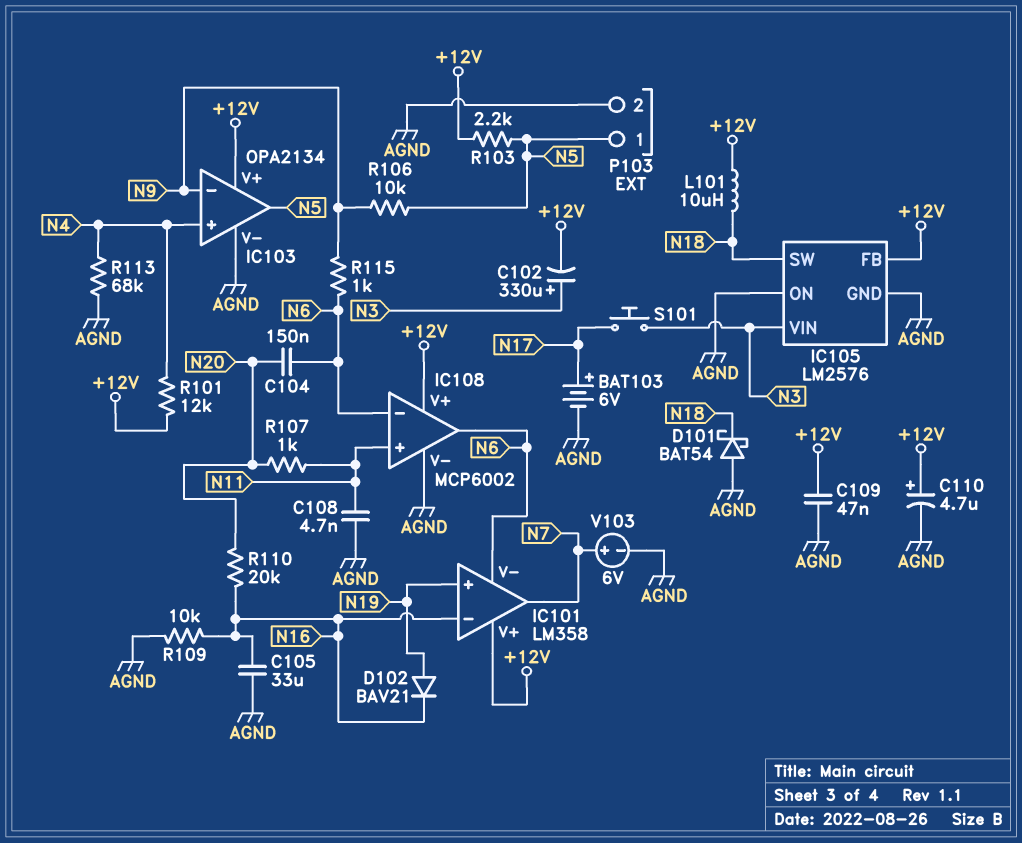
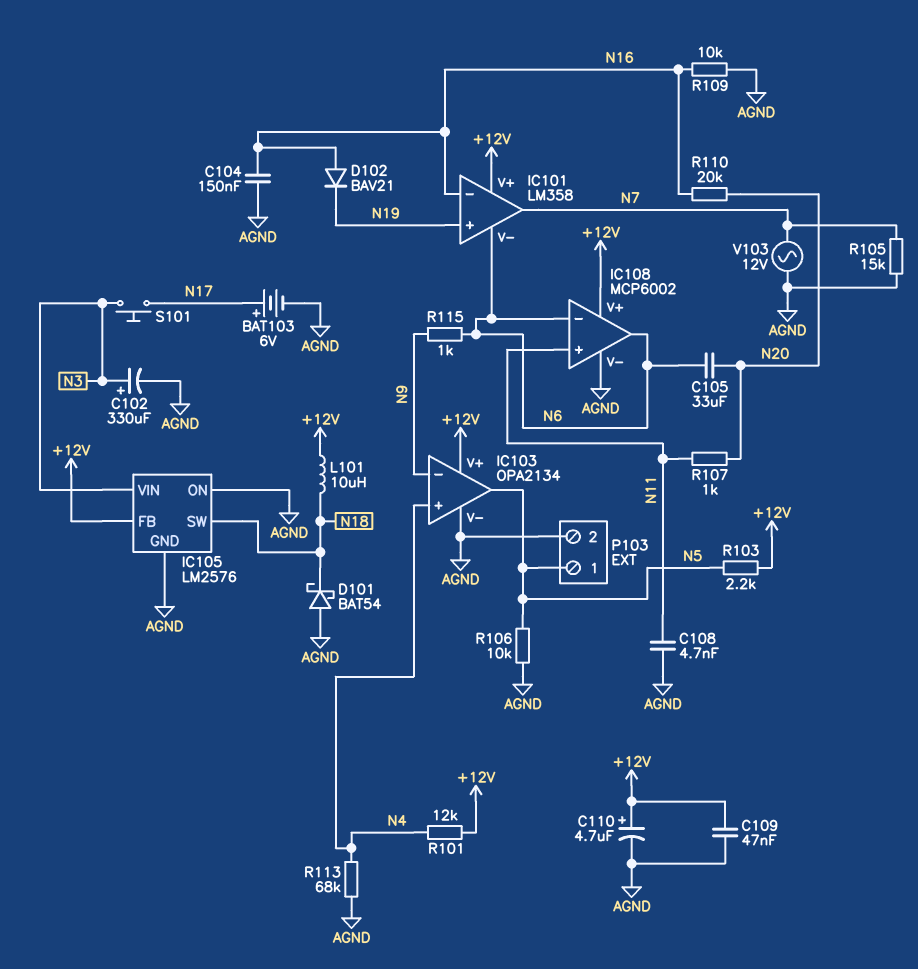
C102: 330uF (plus N3, minus +12V) -> 330uF (plus N3, minus AGND)
C104: 150nF (N6, N20) -> 150nF (AGND, N16)
C105: 33uF (AGND, N16) -> 33uF (N6, N20)
D102: diode BAV21 (A N19, K N16) -> diode BAV21 (A N16, K N19)
R105: none -> 15k (AGND, N7)
R106: 10k (N5, N9) -> 10k (AGND, N5)
V103: 6V (plus N7, minus AGND) -> AC 12V (AGND, N7)

